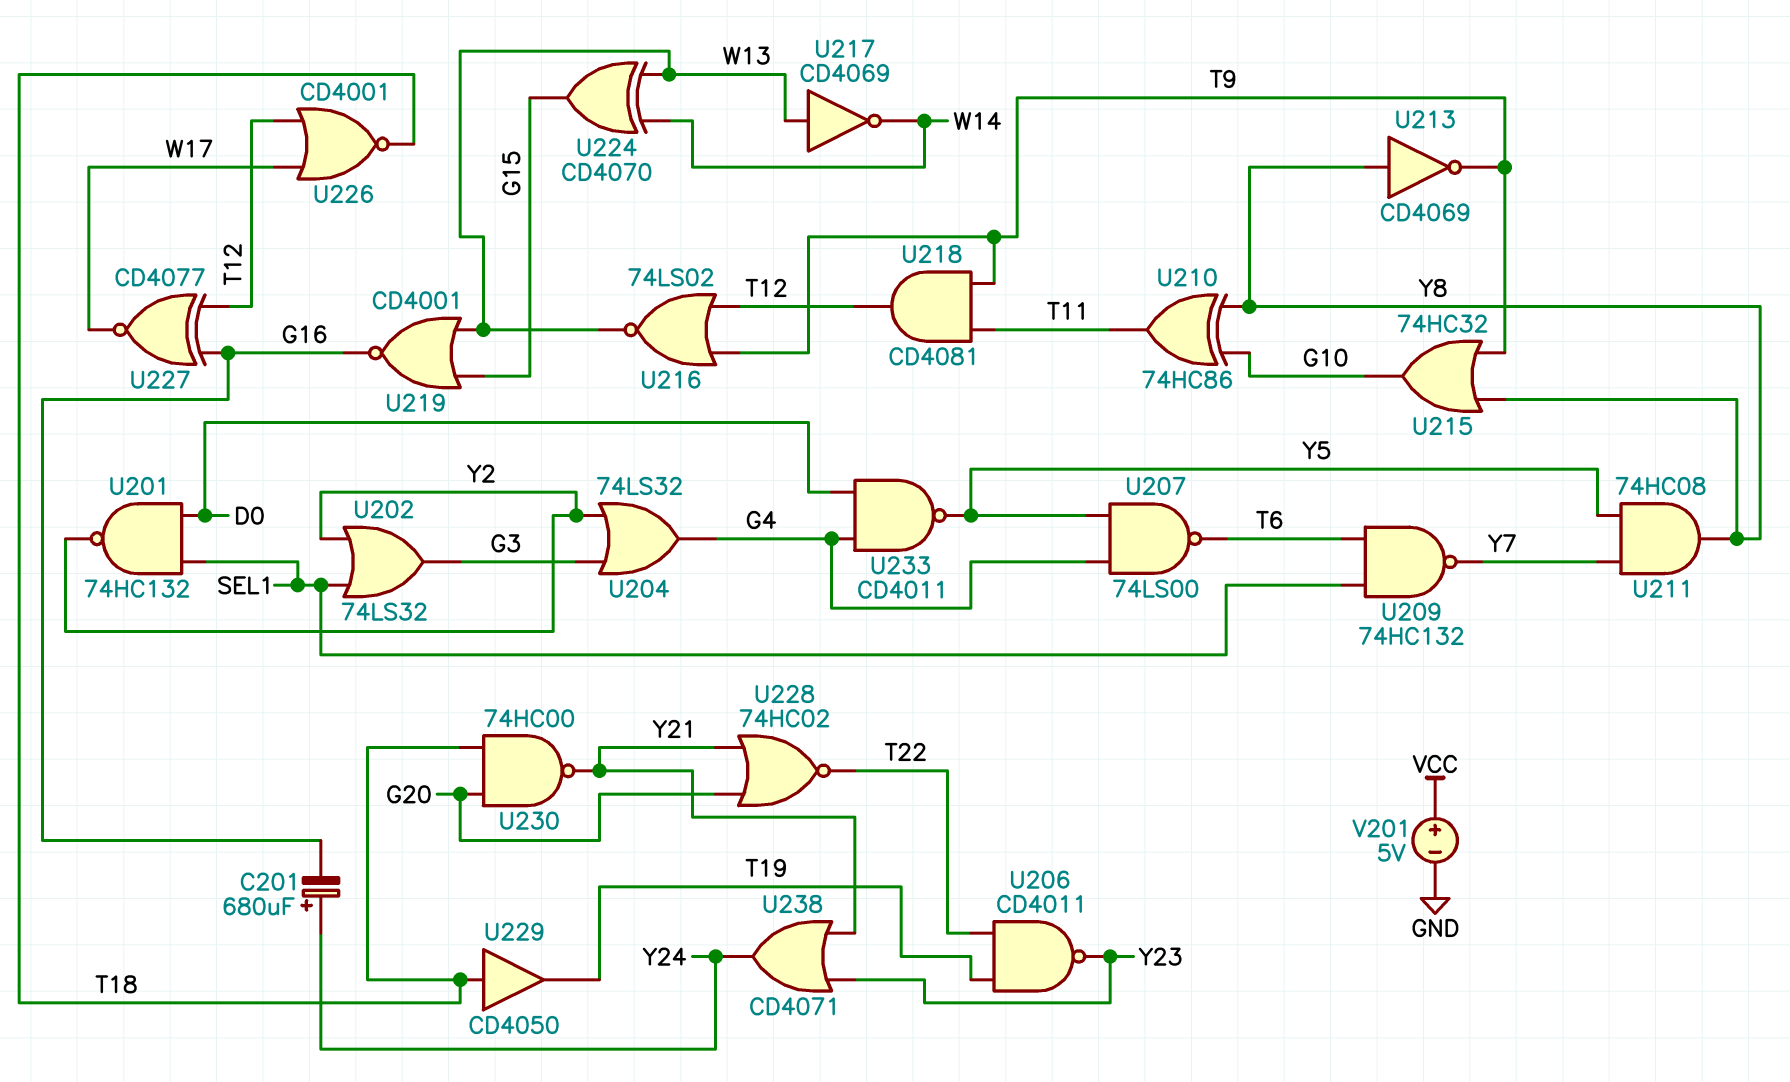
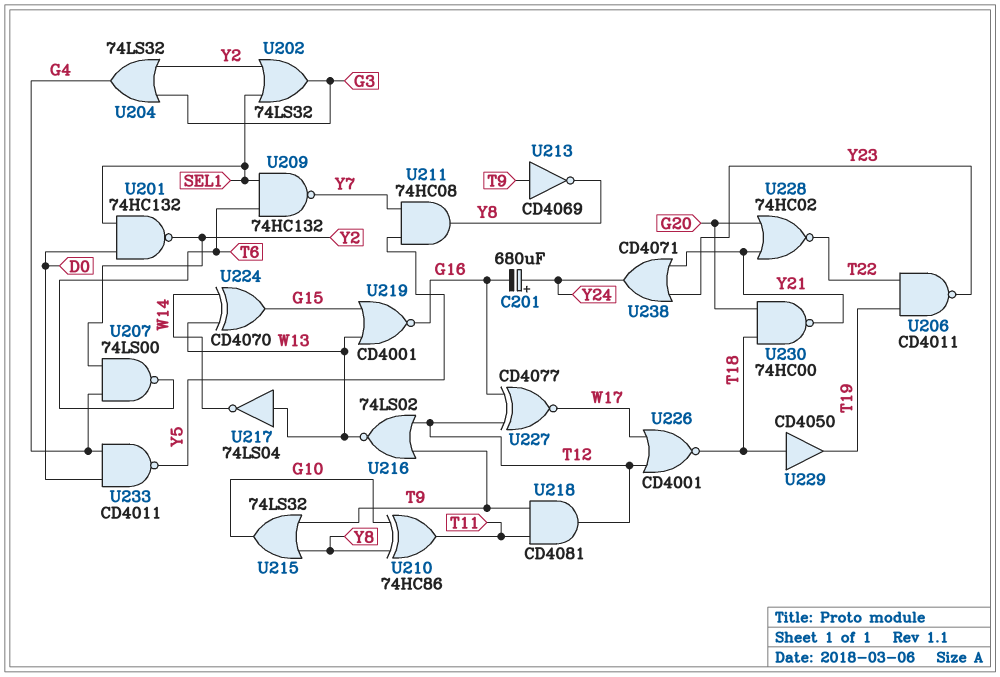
U207: NAND 74LS00 (in G4, in Y5, out T6) -> NAND 74LS00 (in G4, in Y2, out T6)
U213: NOT CD4069 (in Y8, out T9) -> NOT CD4069 (in T9, out Y8)
U215: OR 74HC32 (in T9, in Y8, out G10) -> OR 74LS32 (in T9, in Y8, out G10)
U217: NOT CD4069 (in W13, out W14) -> NOT 74LS04 (in W13, out W14)
V201: 5V (plus VCC, minus GND) -> none

